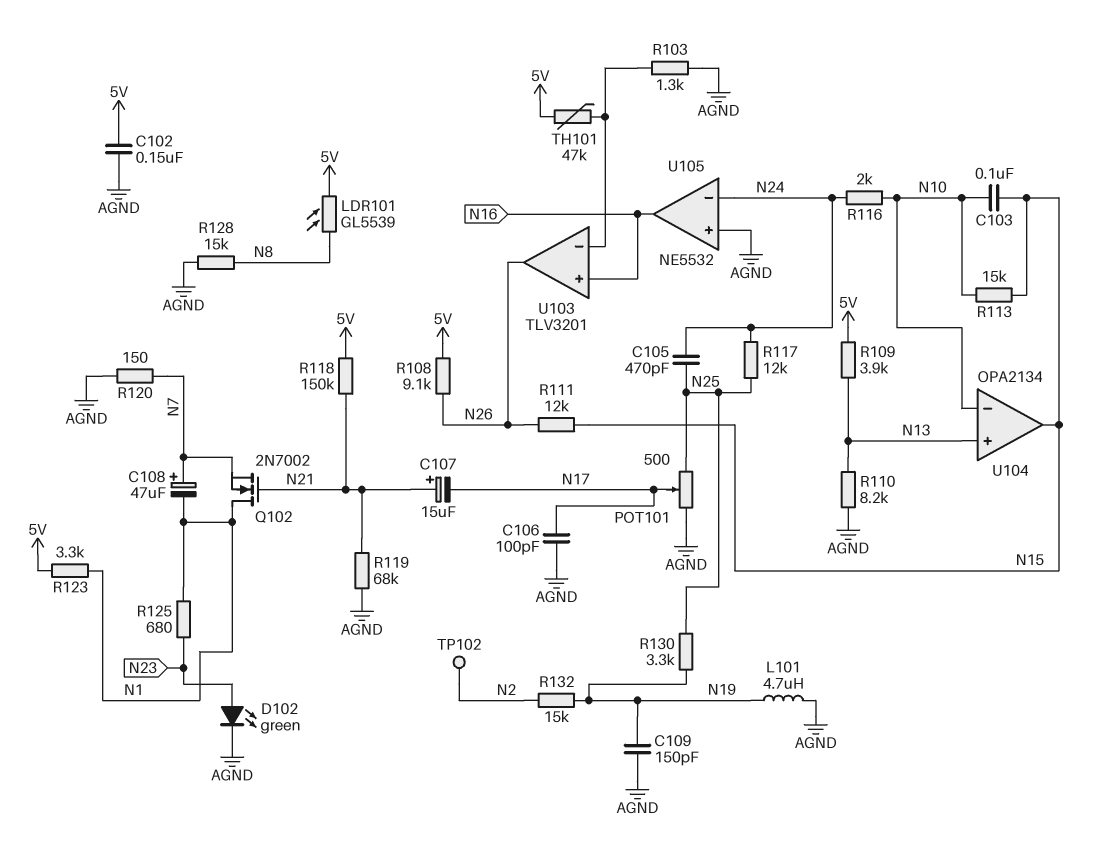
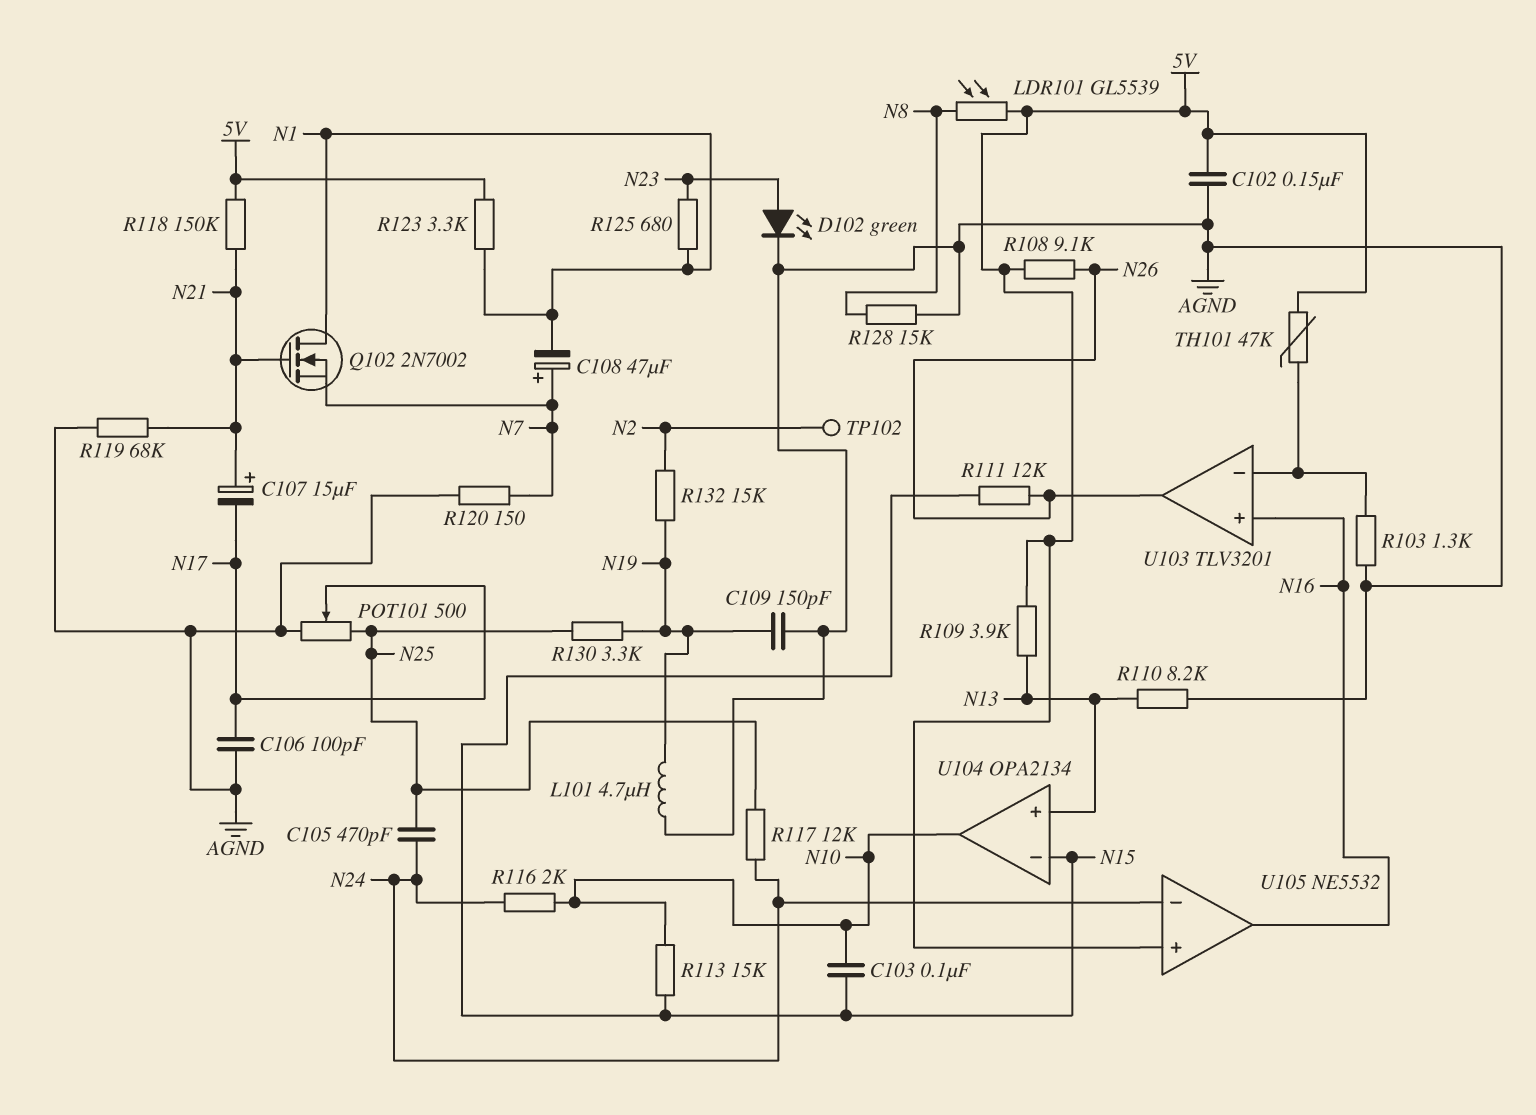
U104 pin in-: N10 -> N15
U104 pin out: N15 -> N10
U105 pin in+: AGND -> 5V

